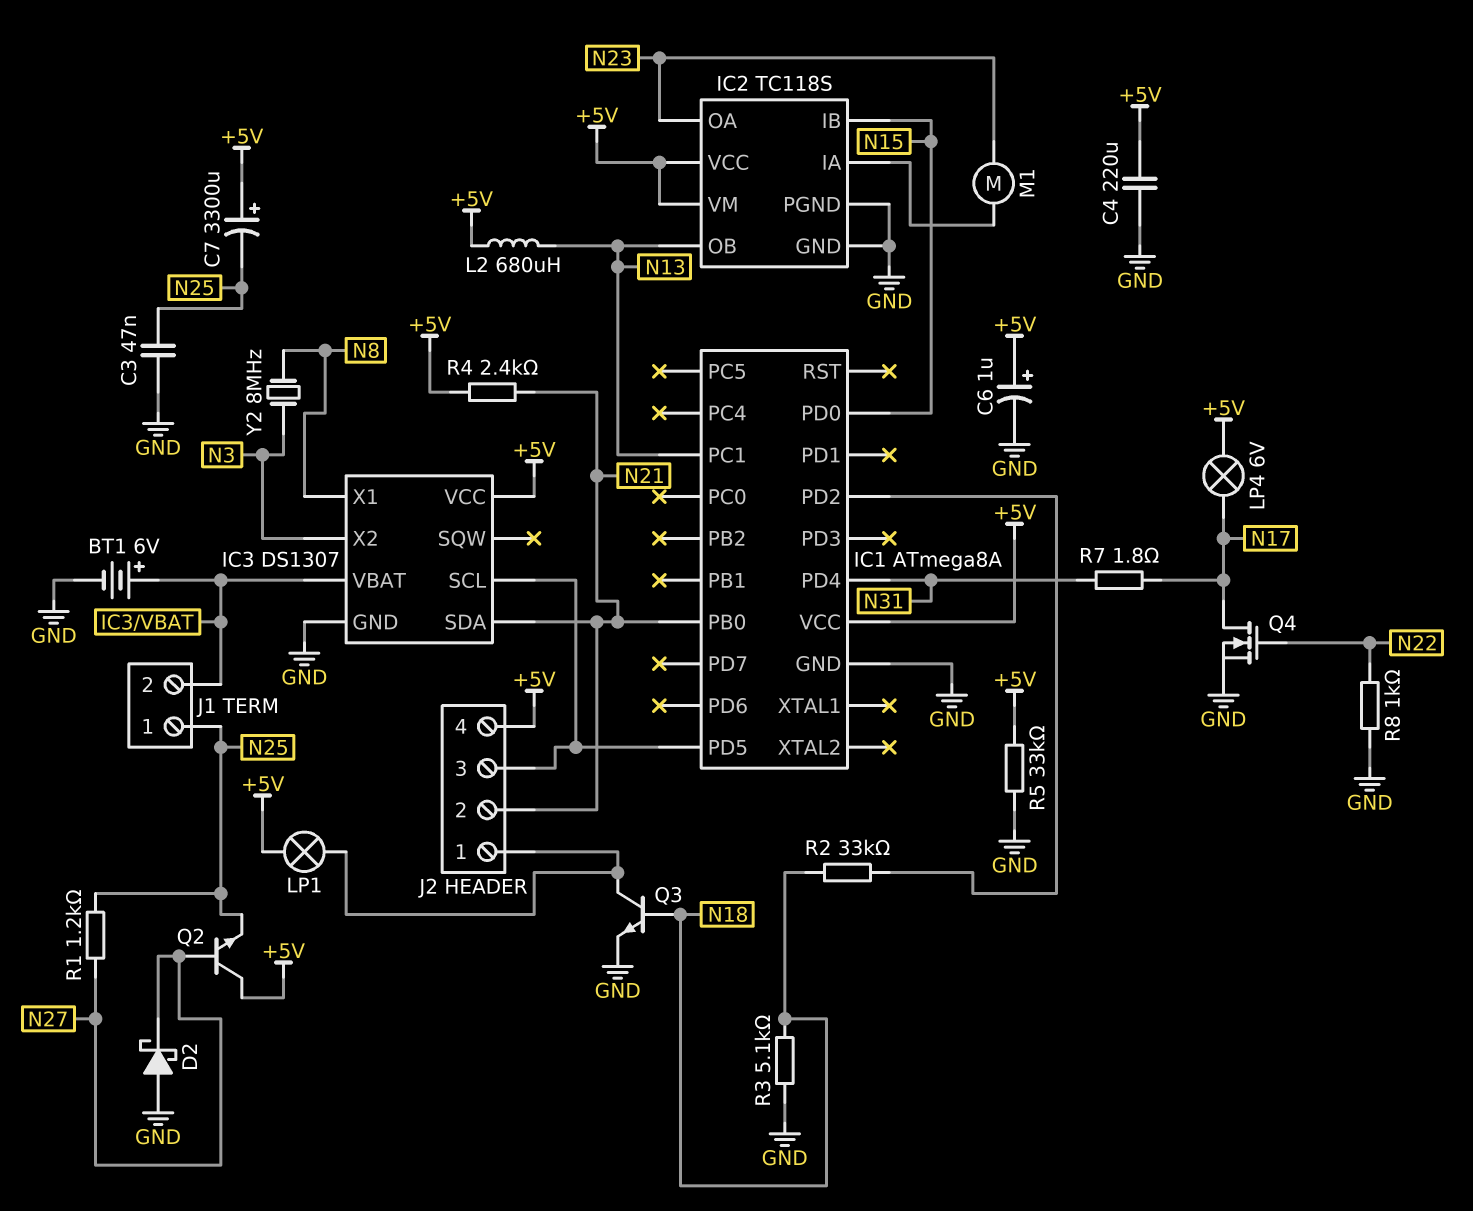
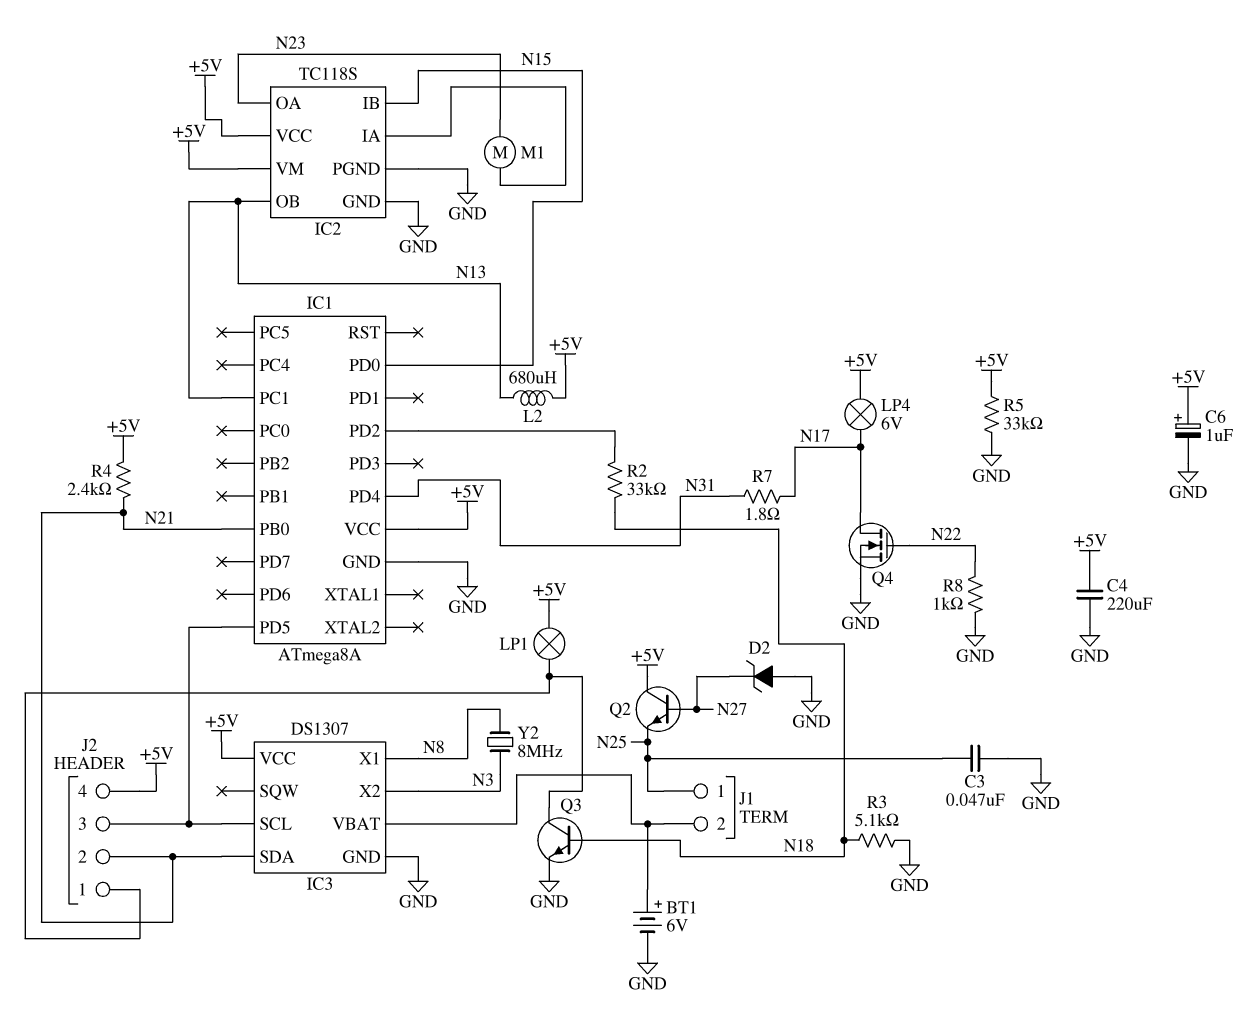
C7: 3300uF (plus +5V, minus N25) -> none
D2: schottky (A GND, K N27) -> zener (A GND, K N27)
R1: 1.2k (N25, N27) -> none

